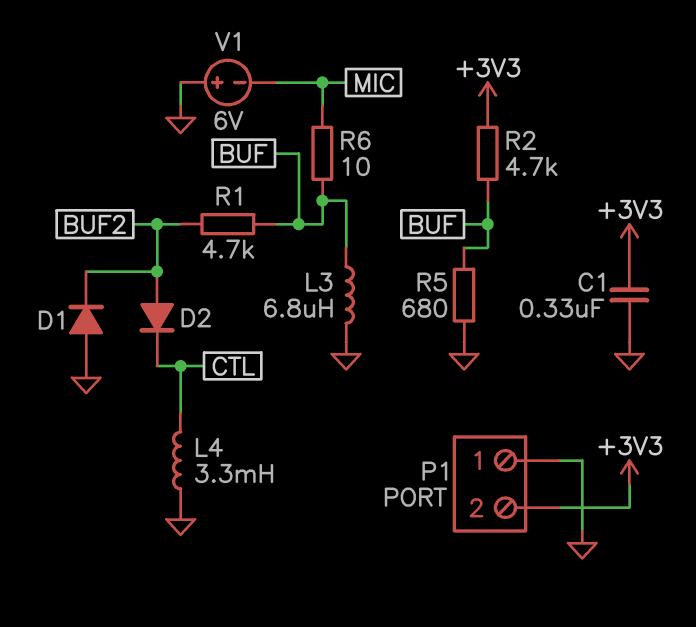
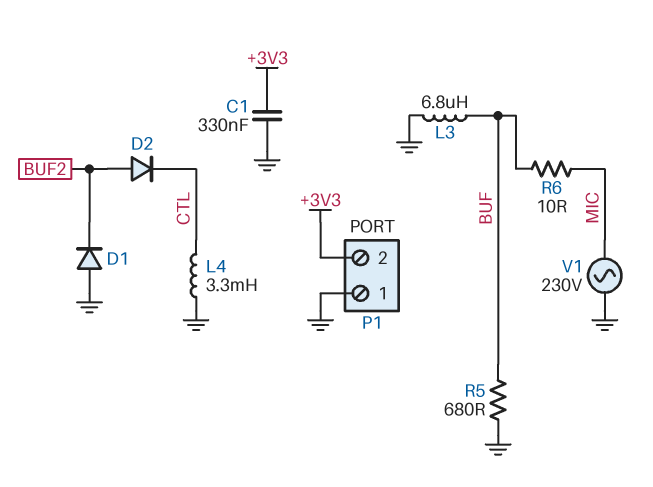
R1: 4.7k (BUF, BUF2) -> none
R2: 4.7k (+3V3, BUF) -> none
V1: 6V (plus GND, minus MIC) -> AC 230V (GND, MIC)

